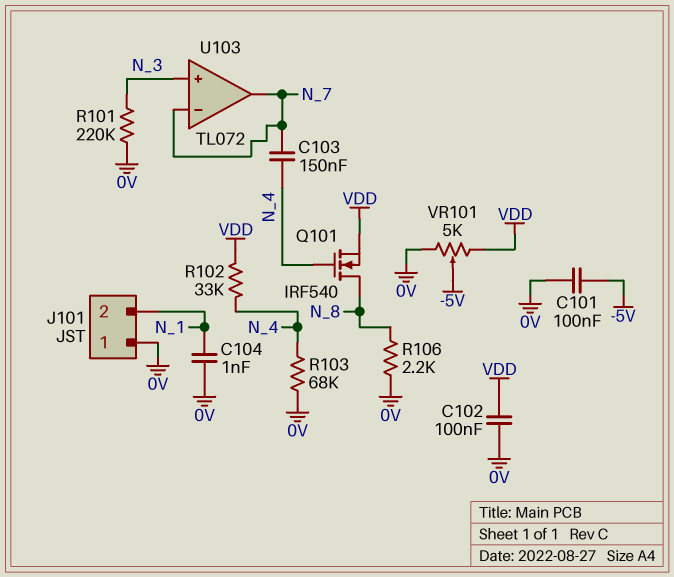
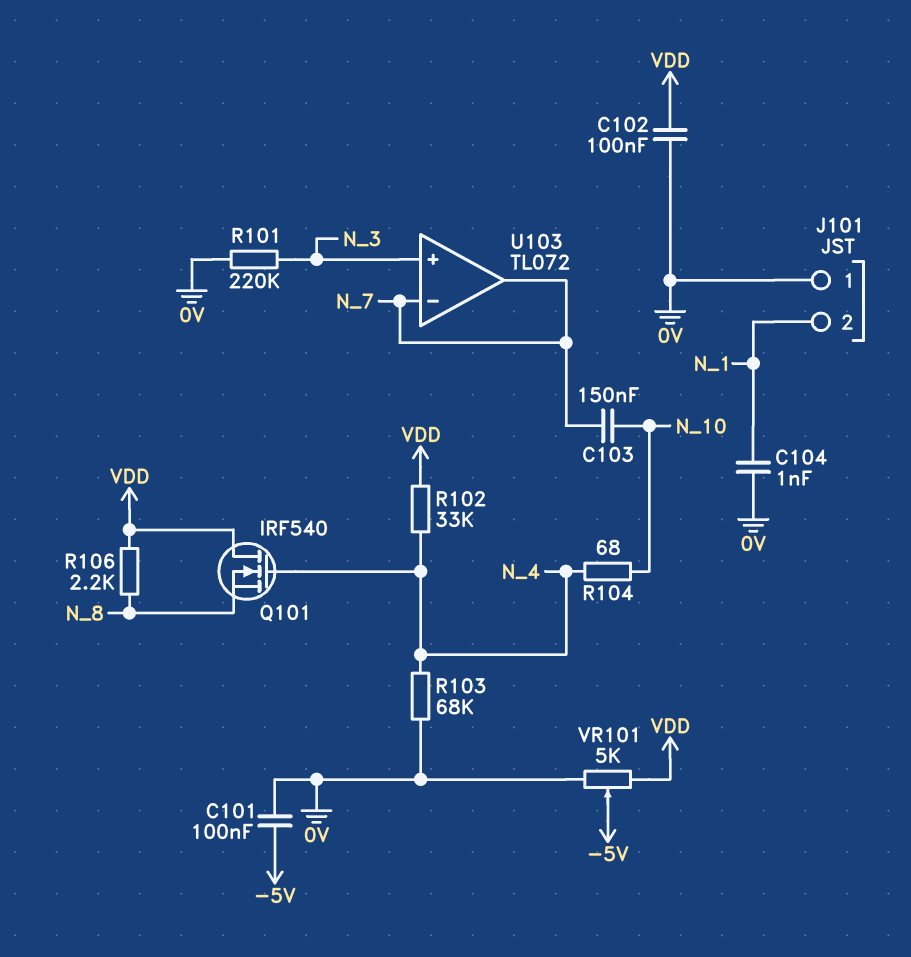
C103: 150nF (N_4, N_7) -> 150nF (N_7, N_10)
Q101: NMOS IRF540 (G N_4, D N_8, S VDD) -> NMOS IRF540 (G N_4, D VDD, S N_8)
R104: none -> 68 (N_4, N_10)
R106: 2.2k (0V, N_8) -> 2.2k (N_8, VDD)

